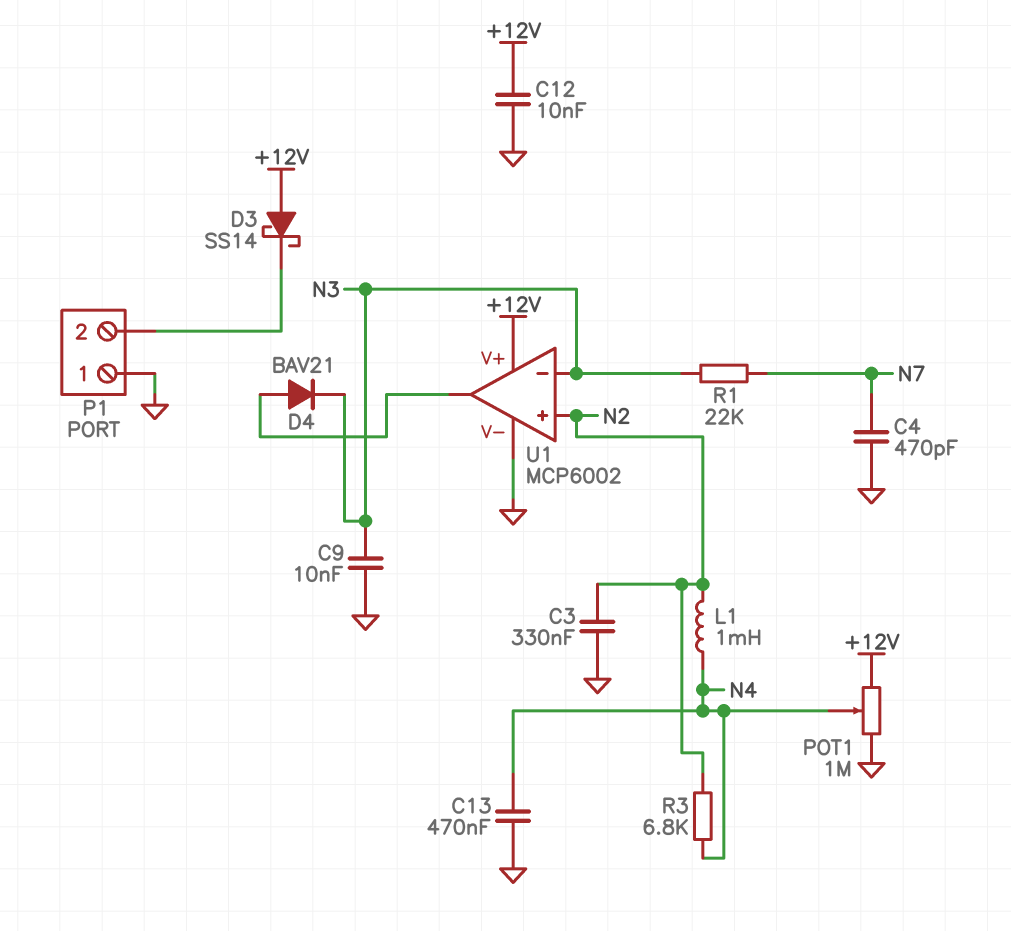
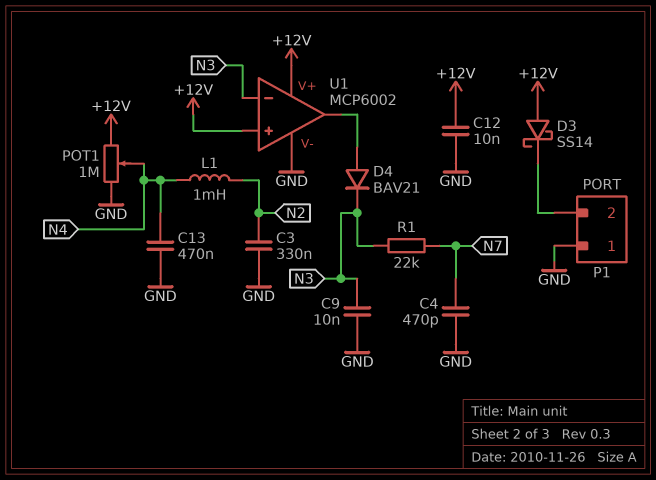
R3: 6.8k (N2, N4) -> none
U1 pin in+: N2 -> +12V

